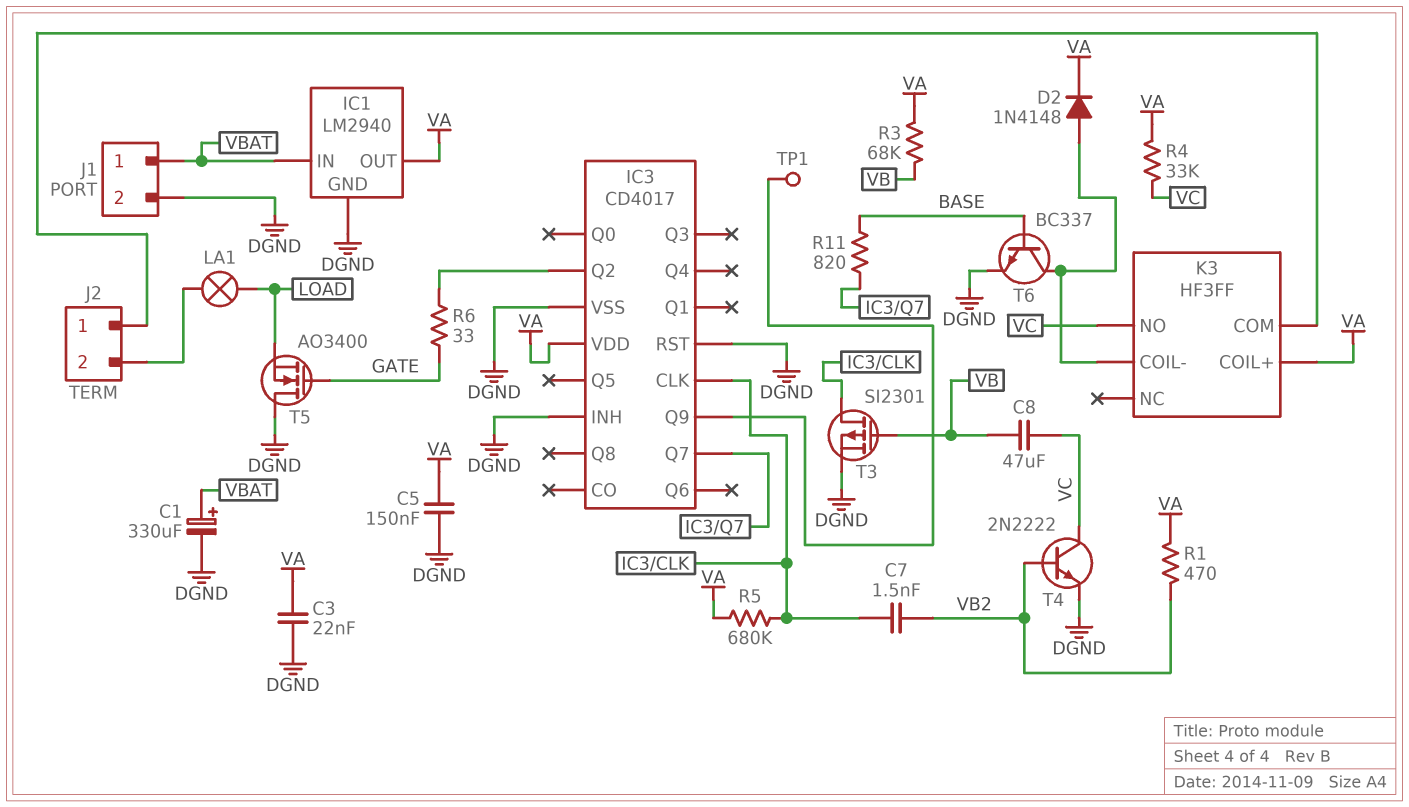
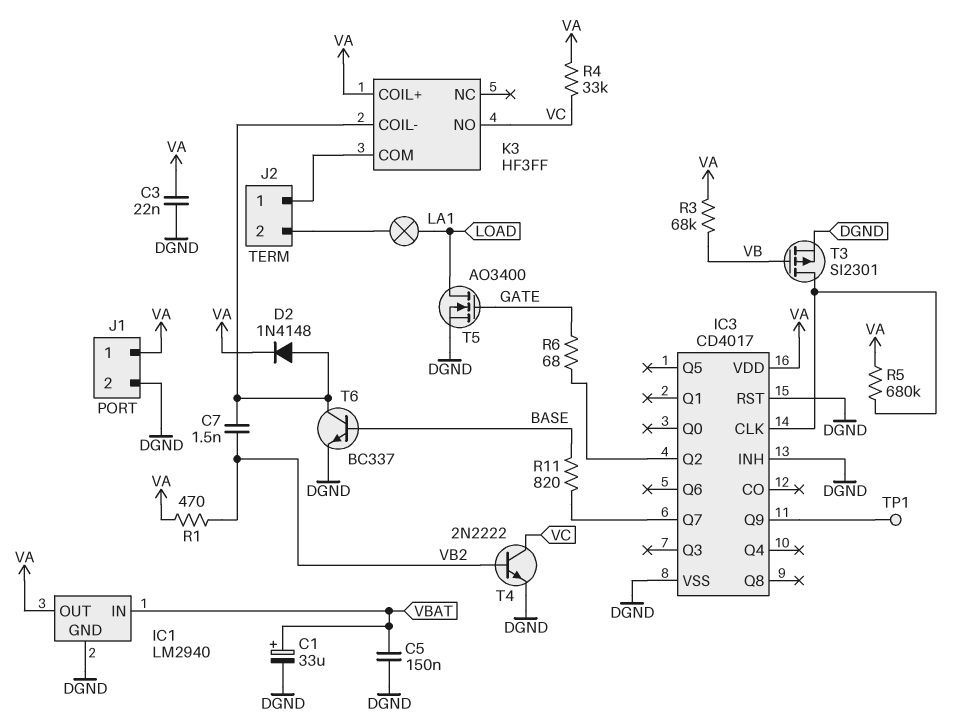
C1: 330uF (plus VBAT, minus DGND) -> 33uF (plus VBAT, minus DGND)
C5: 150nF (DGND, VA) -> 150nF (DGND, VBAT)
C7: 1.5nF (IC3/CLK, VB2) -> 1.5nF (K3/COIL-, VB2)
C8: 47uF (VB, VC) -> none
J1 pin 1: VBAT -> VA
R6: 33 (GATE, IC3/Q2) -> 68 (GATE, IC3/Q2)
T5: NMOS AO3400 (G GATE, D DGND, S LOAD) -> NMOS AO3400 (G GATE, D LOAD, S DGND)

